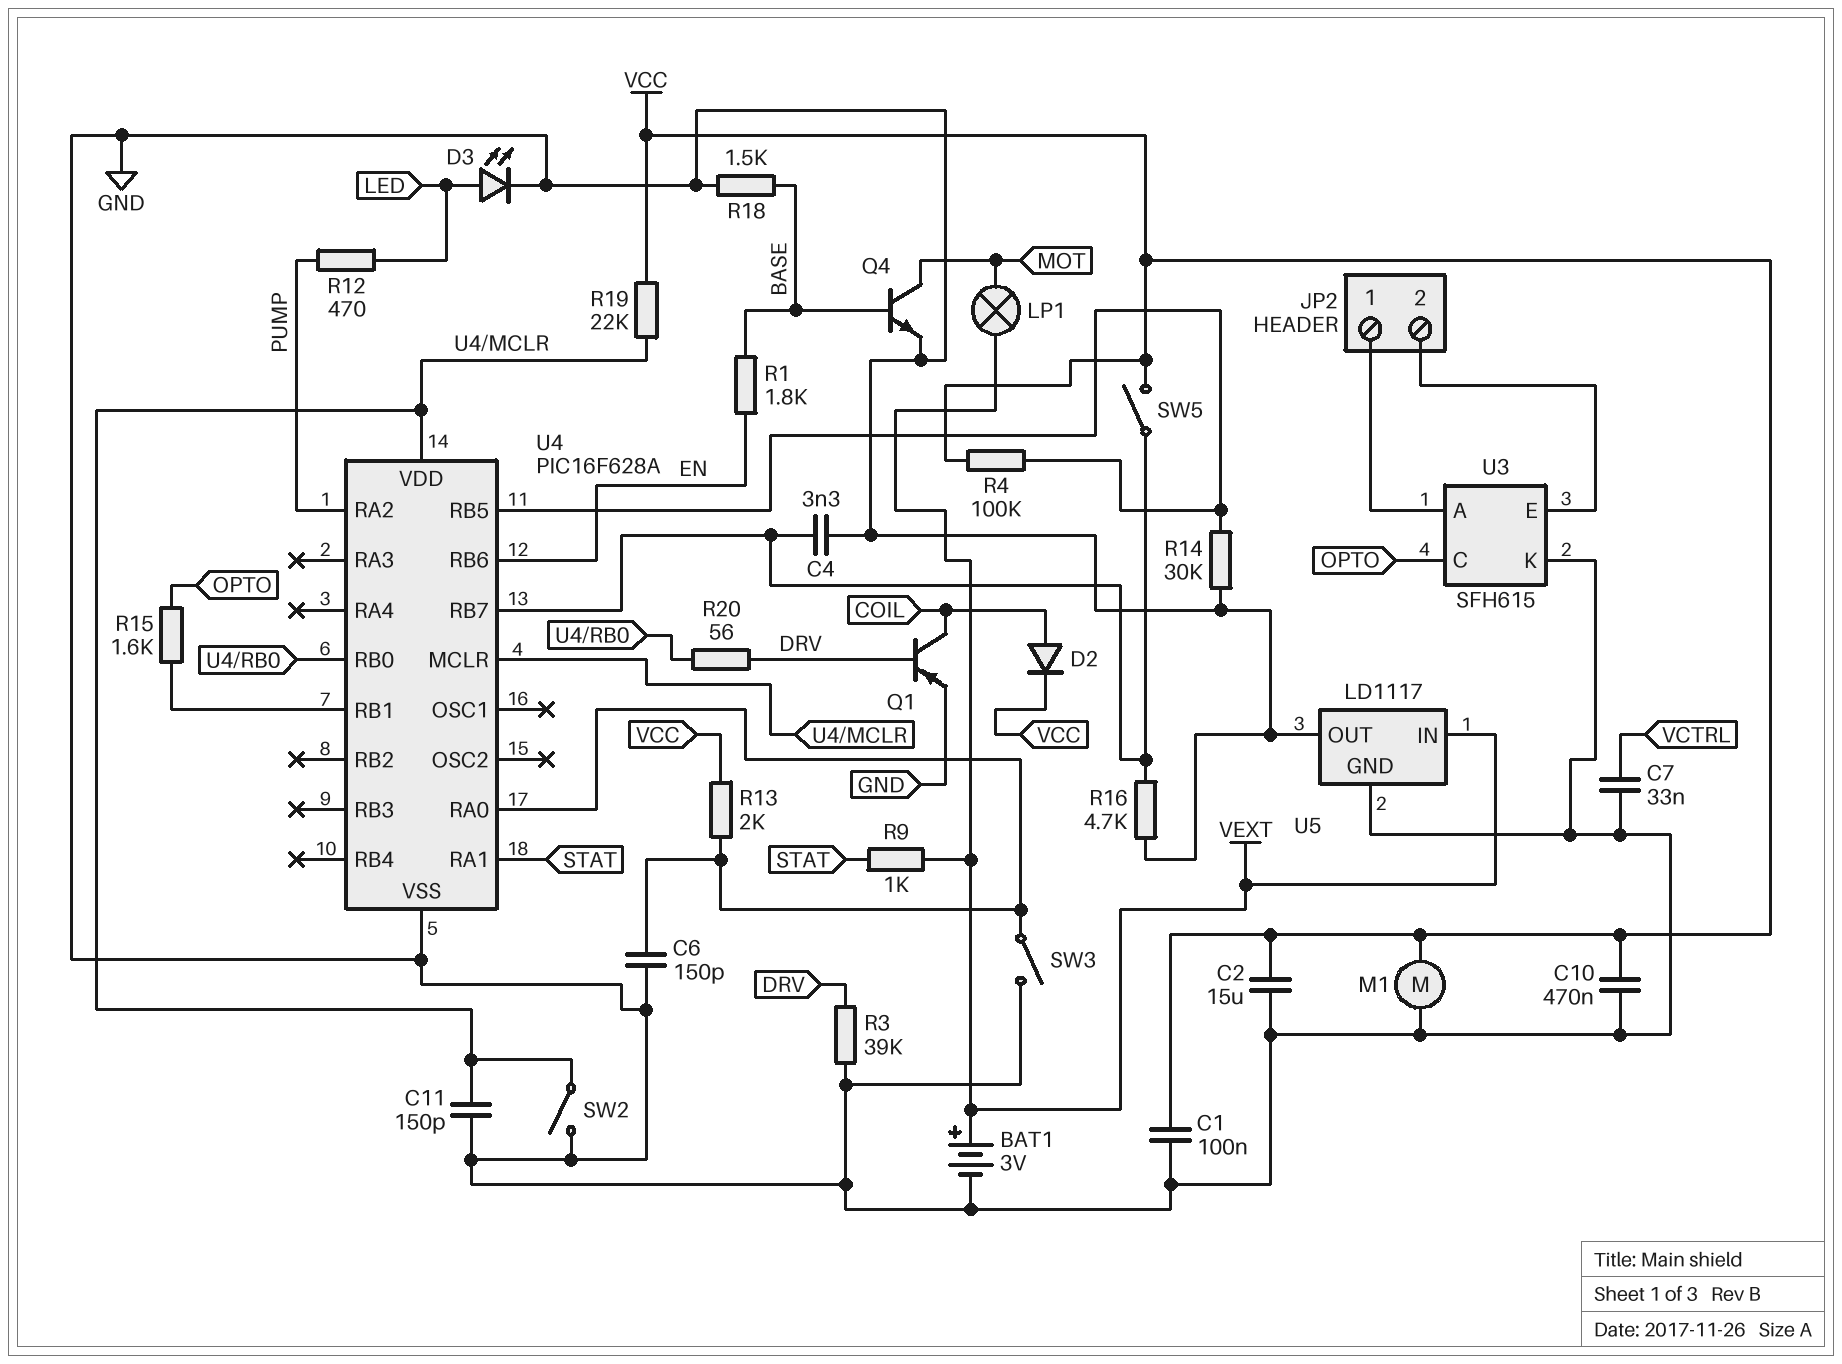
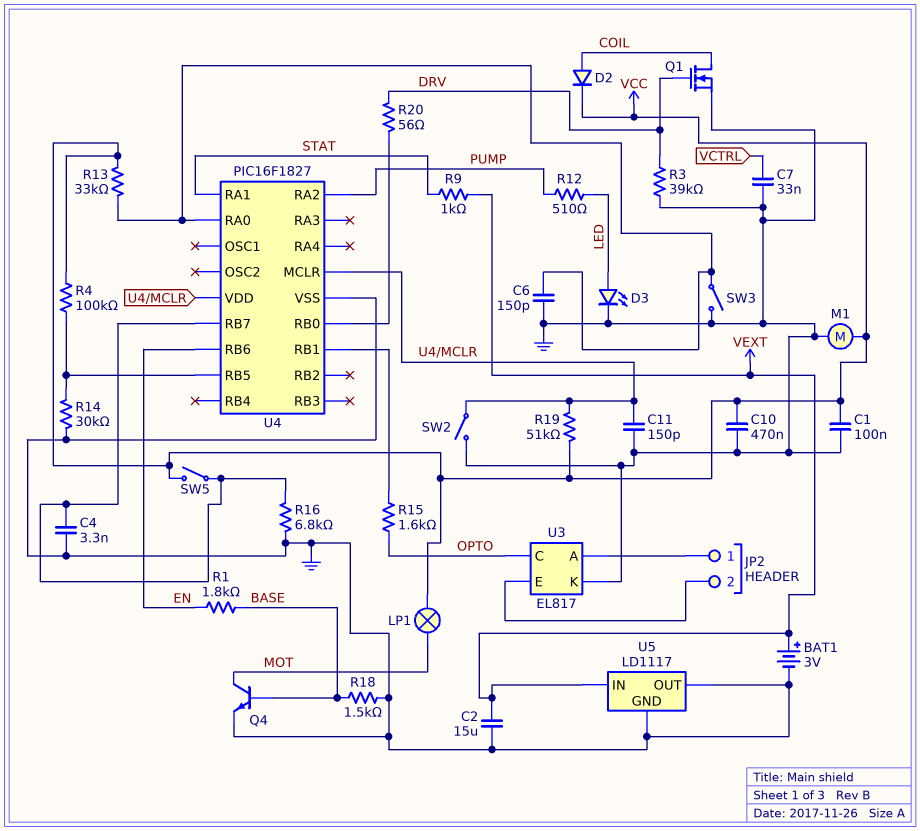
C2: 15uF (GND, VCC) -> 15uF (GND, VEXT)
LP1: lamp (MOT, VEXT) -> lamp (MOT, VCC)
Q1: PNP (B DRV, C COIL, E GND) -> NMOS (G DRV, D COIL, S GND)
R12: 470 (LED, PUMP) -> 510 (LED, PUMP)
R13: 2k (U4/RA0, VCC) -> 33k (U4/RA0, VCC)
R16: 4.7k (GND, U4/RB7) -> 6.8k (GND, U4/RB7)
R19: 22k (U4/MCLR, VCC) -> 51k (U4/MCLR, VCC)
U3: SFH615 -> EL817
U4: PIC16F628A -> PIC16F1827

